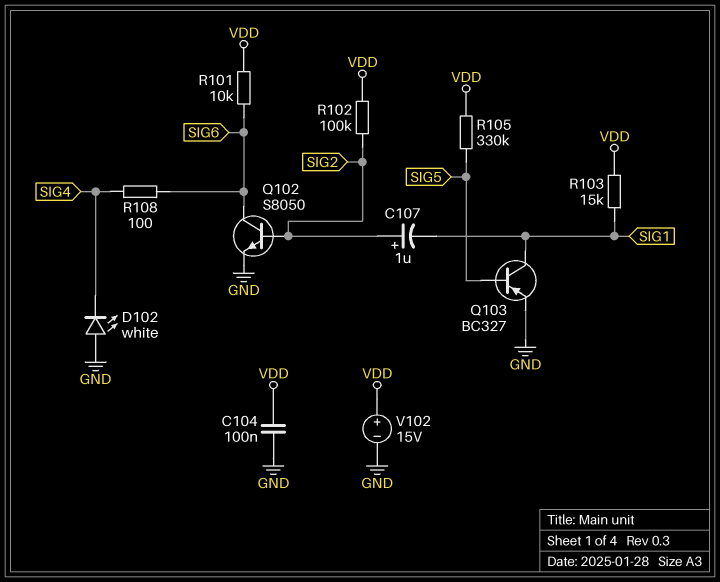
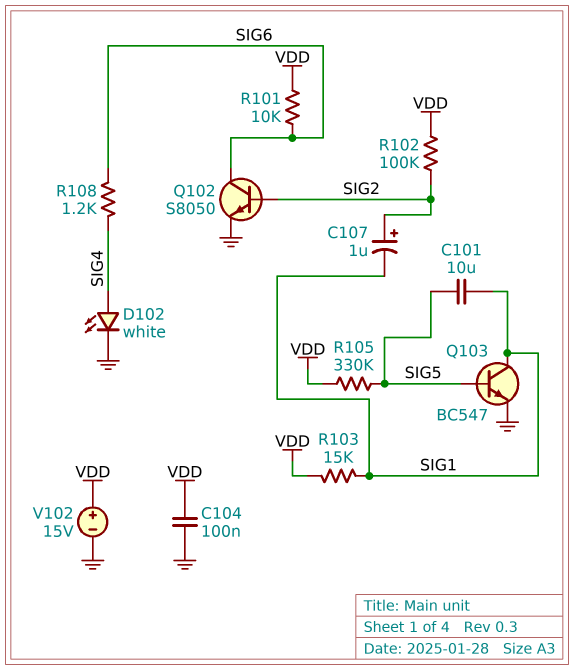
C101: none -> 10uF (SIG1, SIG5)
D102: LED white (A GND, K SIG4) -> LED white (A SIG4, K GND)
Q103: PNP BC327 (B SIG5, C SIG1, E GND) -> NPN BC547 (B SIG5, C SIG1, E GND)
R108: 100 (SIG4, SIG6) -> 1.2k (SIG4, SIG6)

